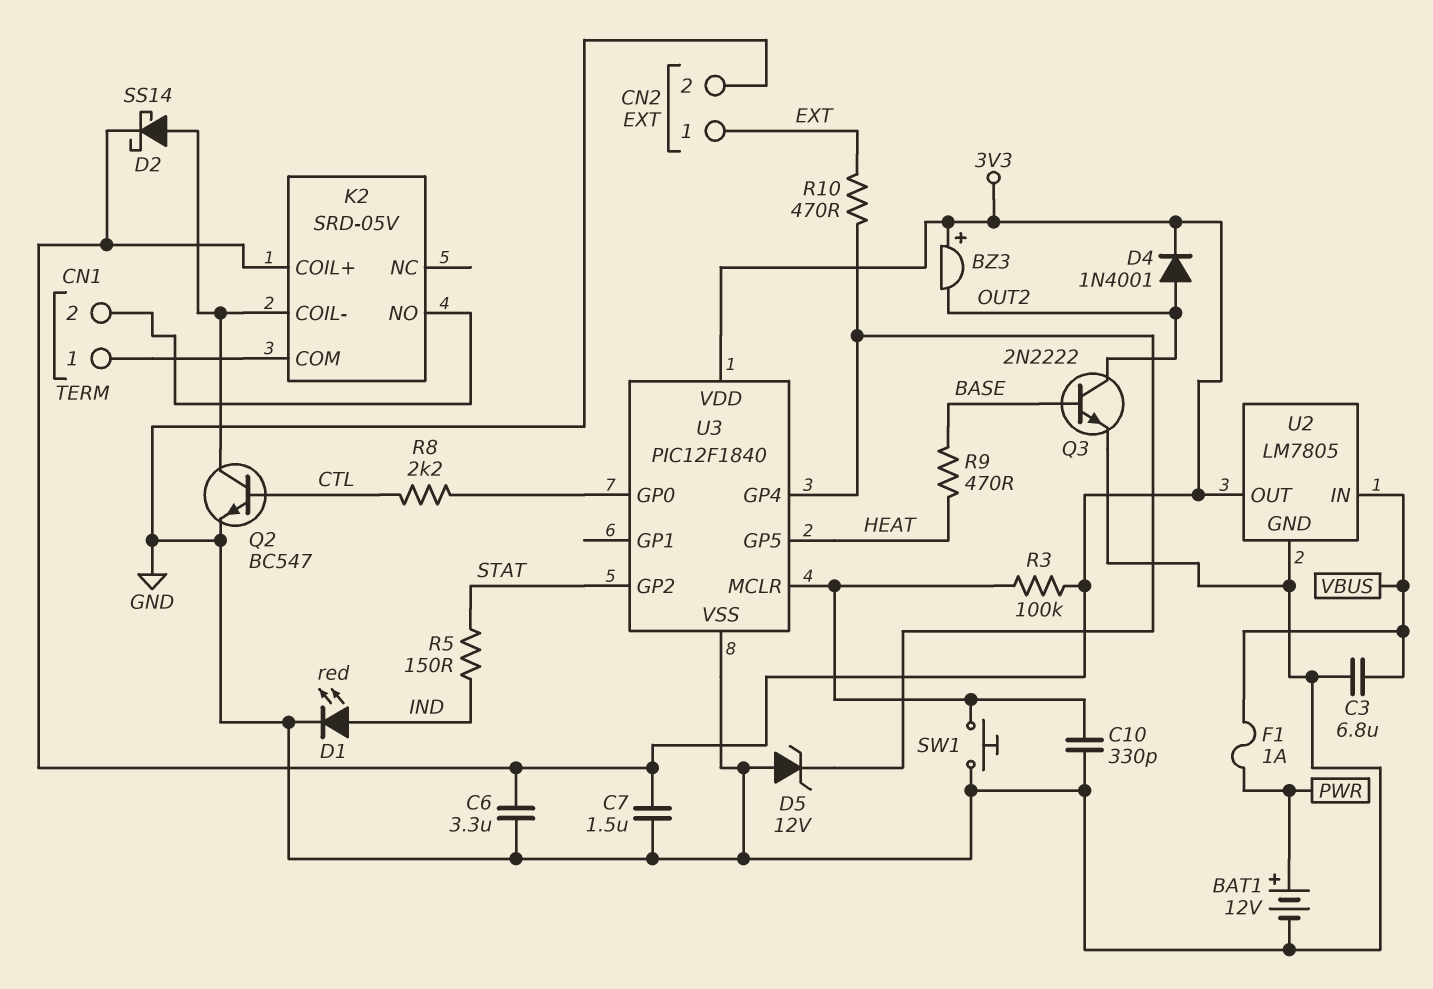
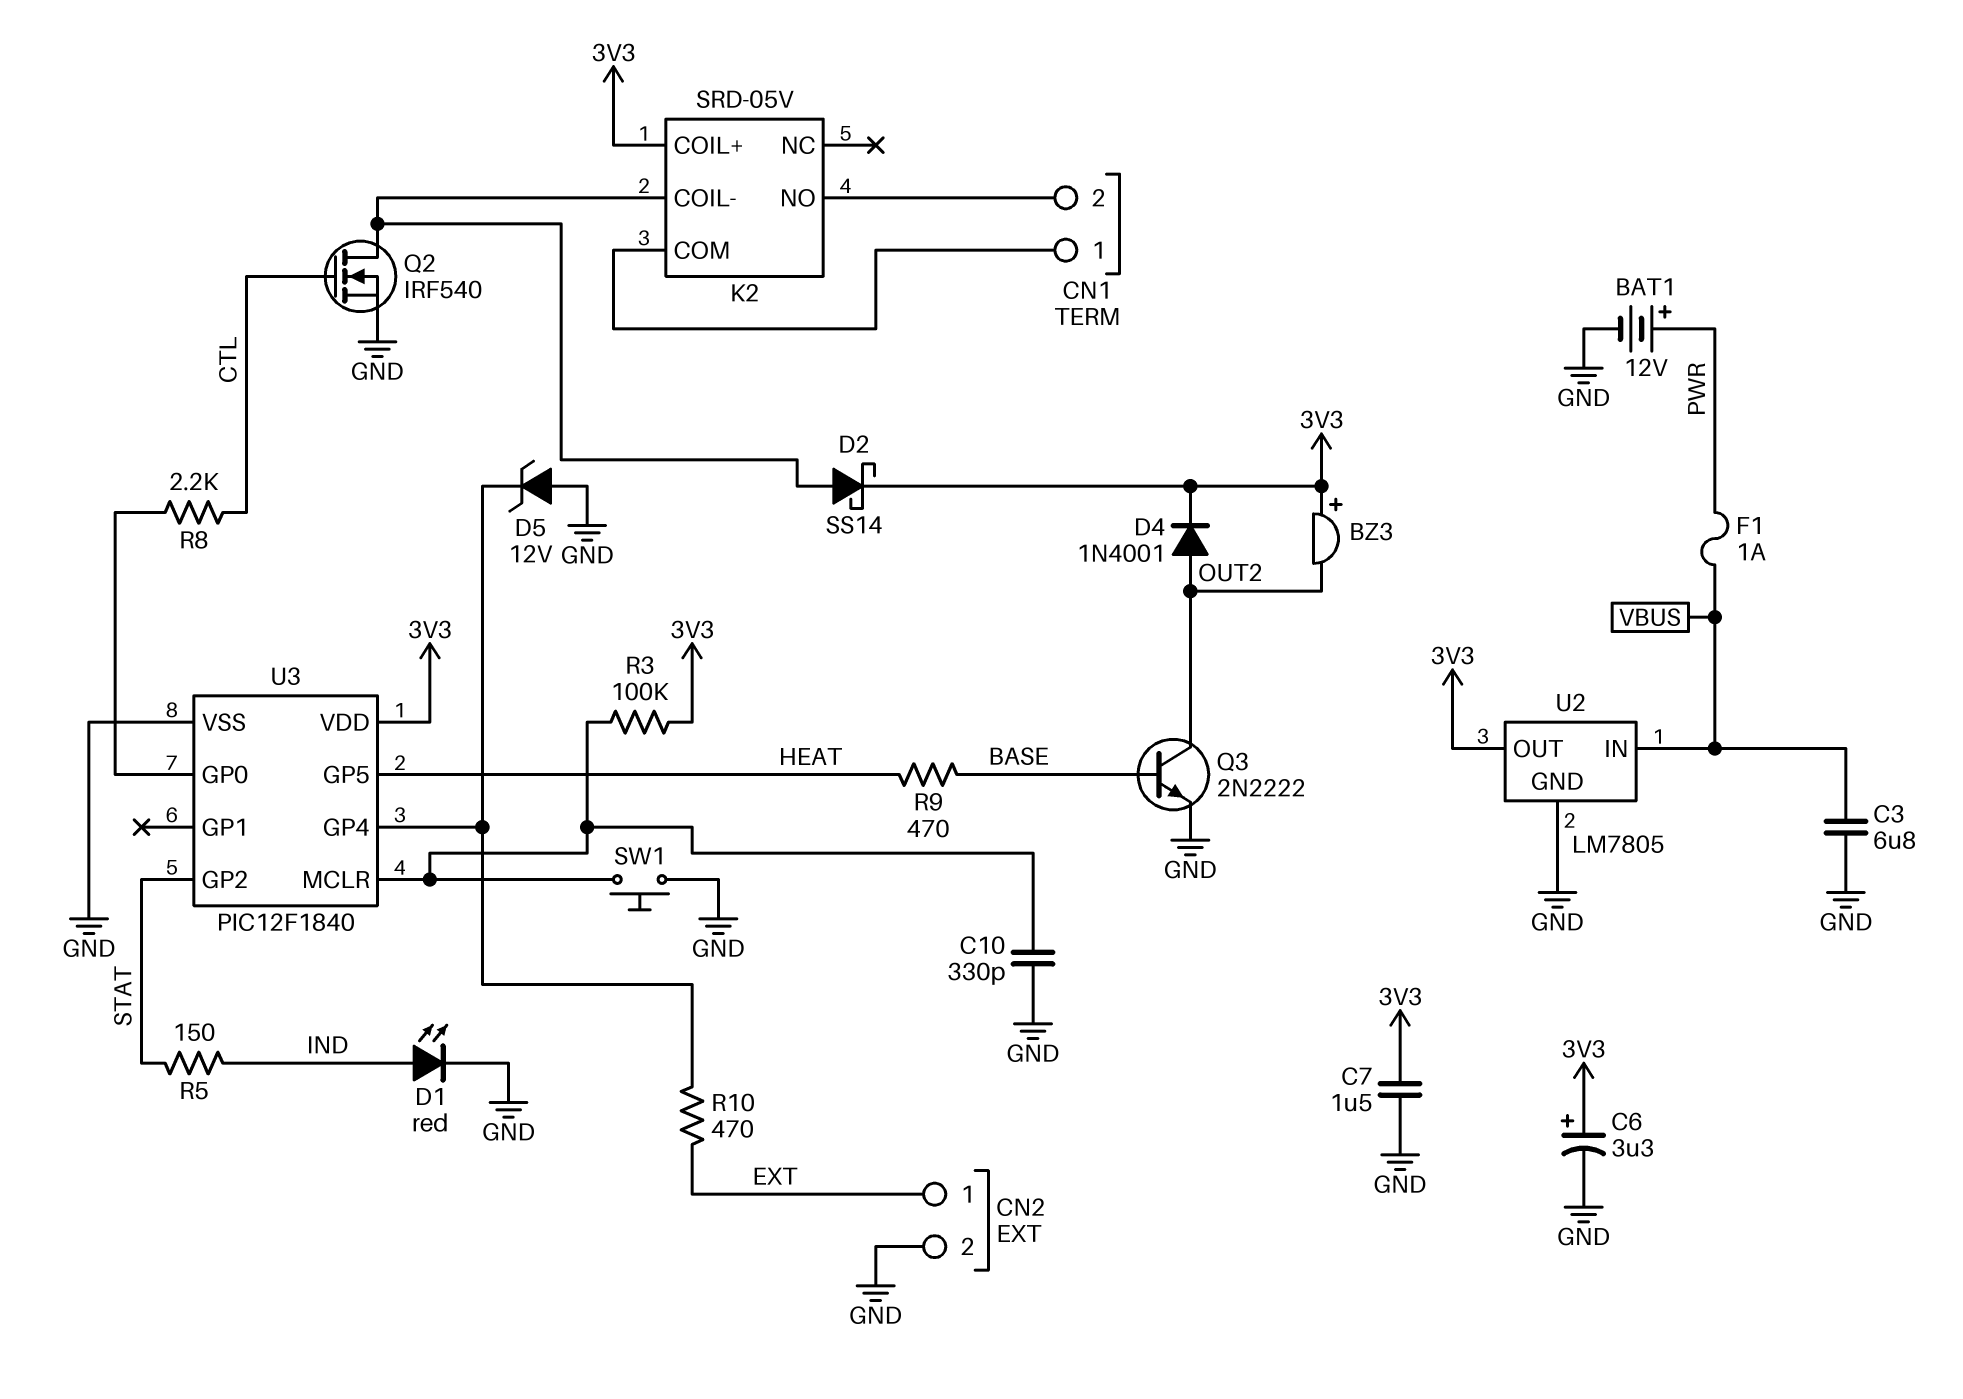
C6: 3.3uF (3V3, GND) -> 3.3uF (plus 3V3, minus GND)
Q2: NPN BC547 (B CTL, C K2/COIL-, E GND) -> NMOS IRF540 (G CTL, D K2/COIL-, S GND)

